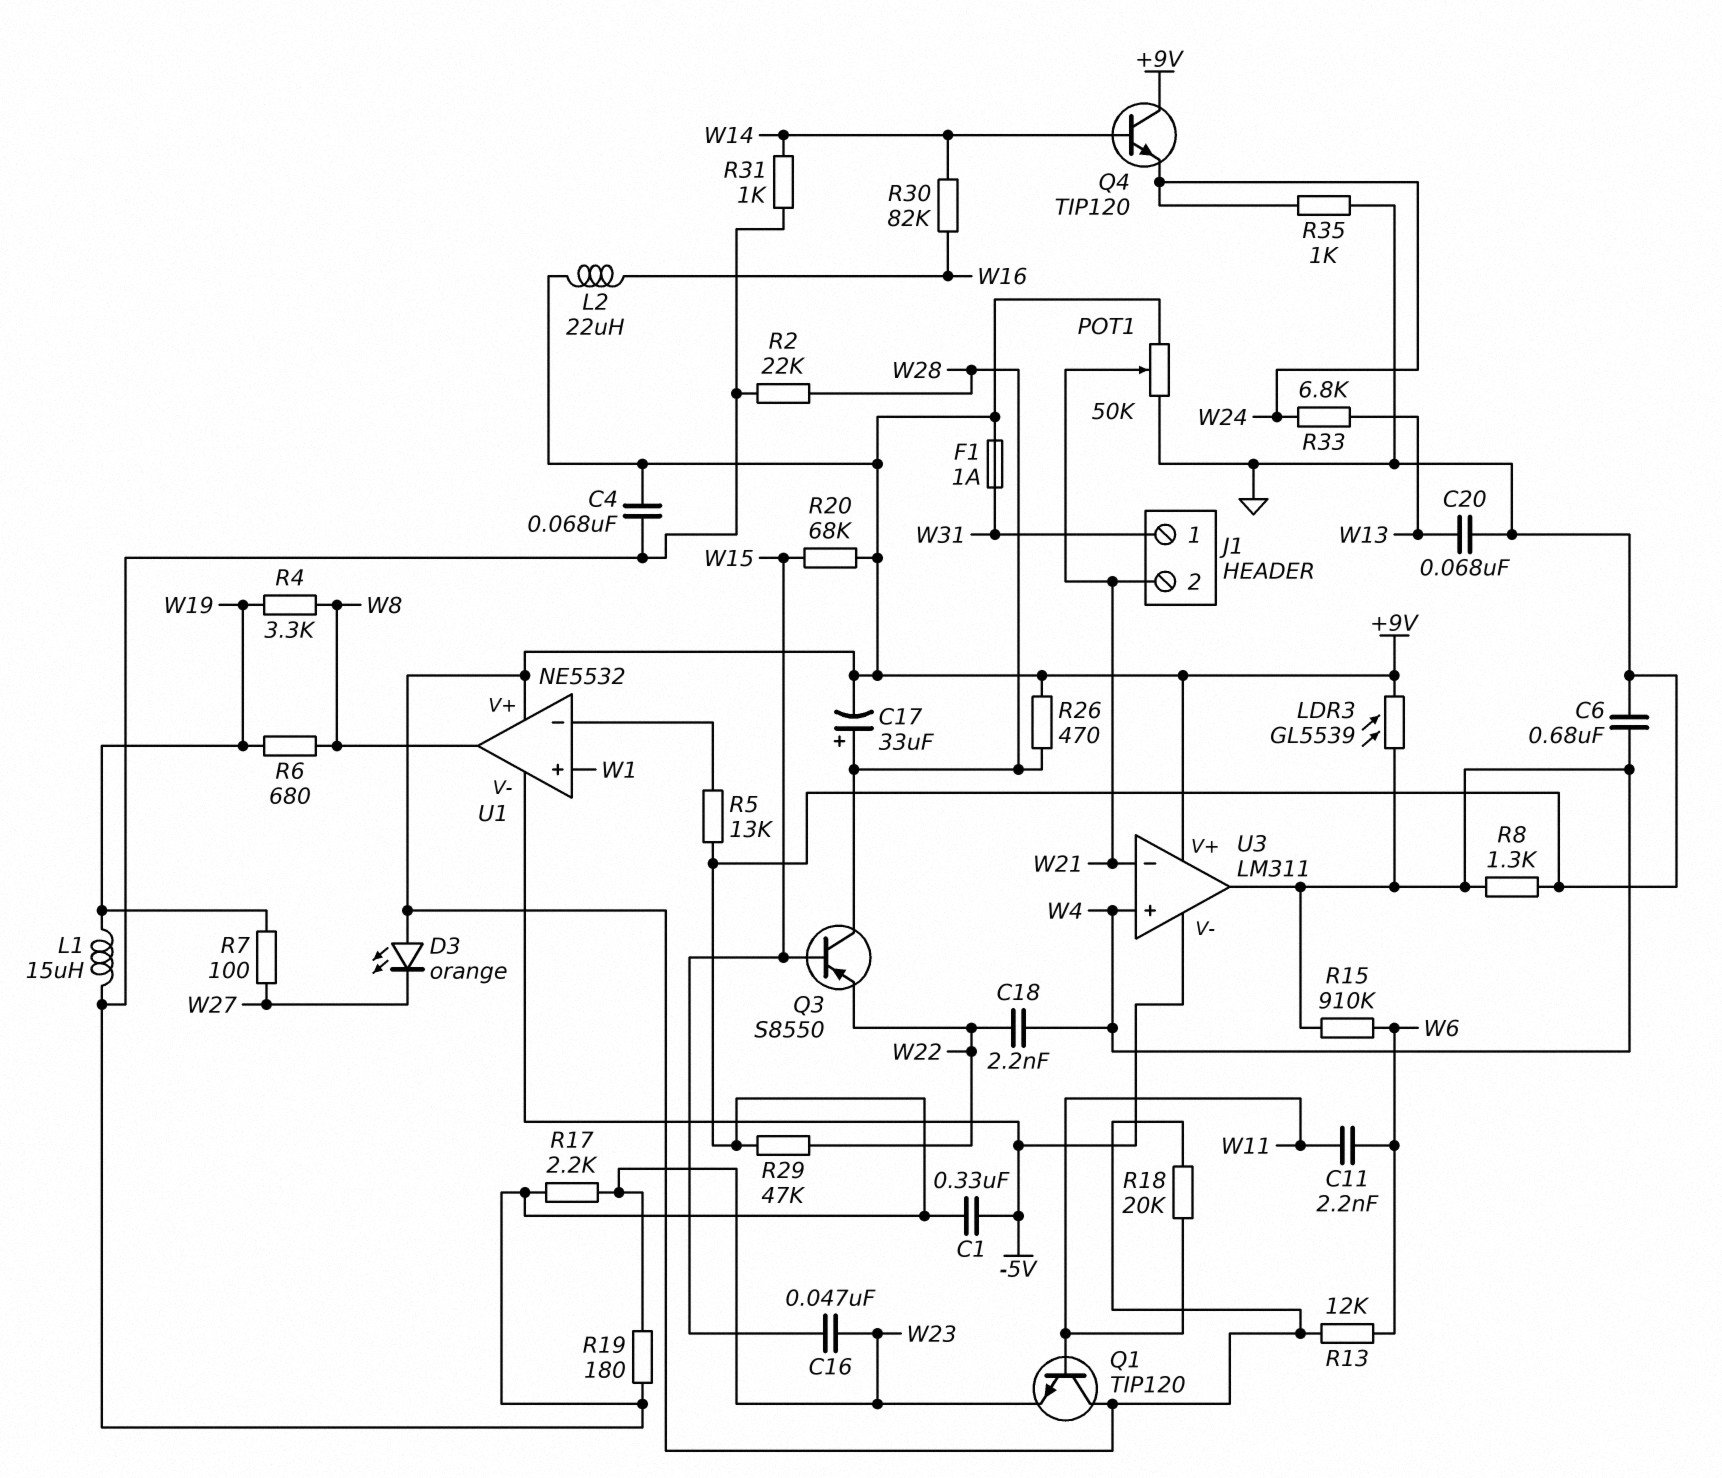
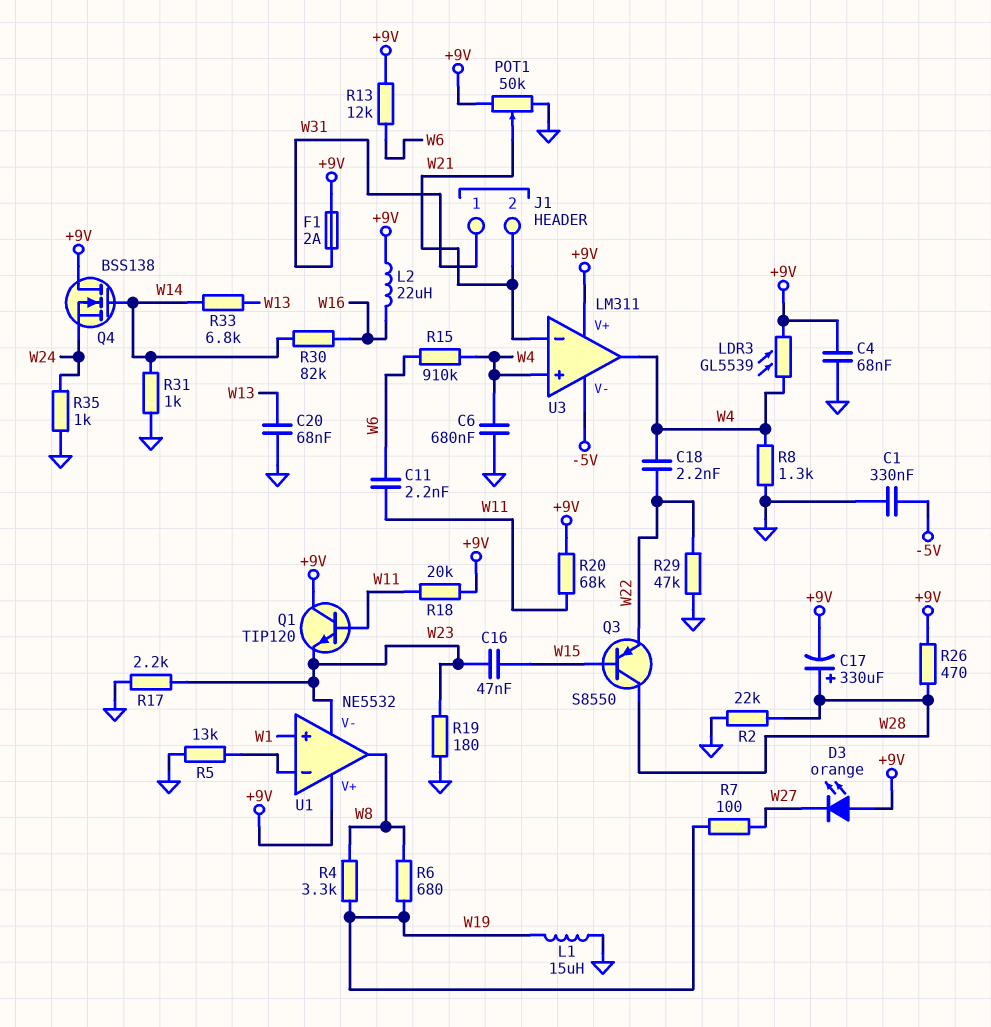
C17: 33uF (plus W28, minus +9V) -> 330uF (plus W28, minus +9V)
F1: 1A (+9V, W31) -> 2A (+9V, W31)
Q4: NPN TIP120 (B W14, C +9V, E W24) -> NMOS BSS138 (G W14, D +9V, S W24)
R20: 68k (+9V, W15) -> 68k (+9V, W11)
R33: 6.8k (W13, W24) -> 6.8k (W13, W14)
U1 pin V-: -5V -> W23

